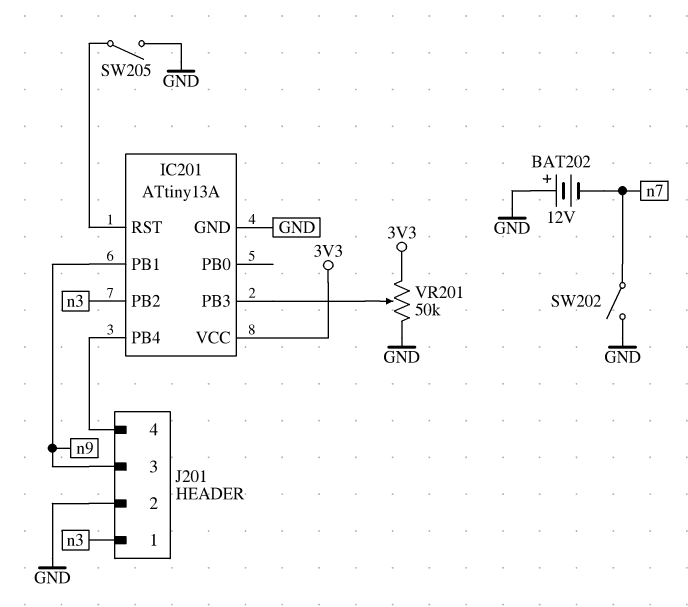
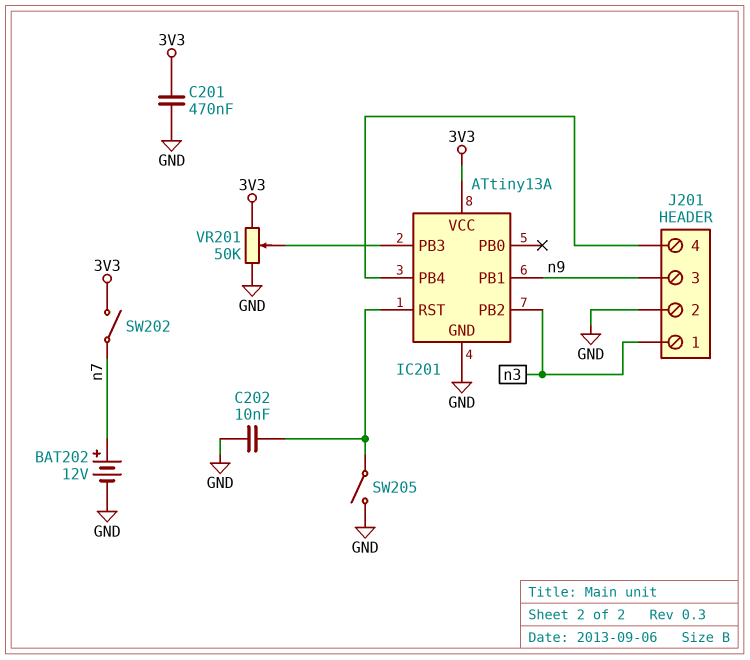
BAT202: 12V (plus GND, minus n7) -> 12V (plus n7, minus GND)
C201: none -> 470nF (3V3, GND)
C202: none -> 10nF (GND, IC201/RST)
SW202: switch (GND, n7) -> switch (3V3, n7)

